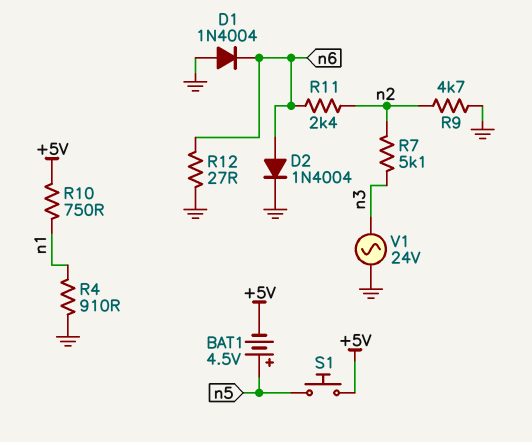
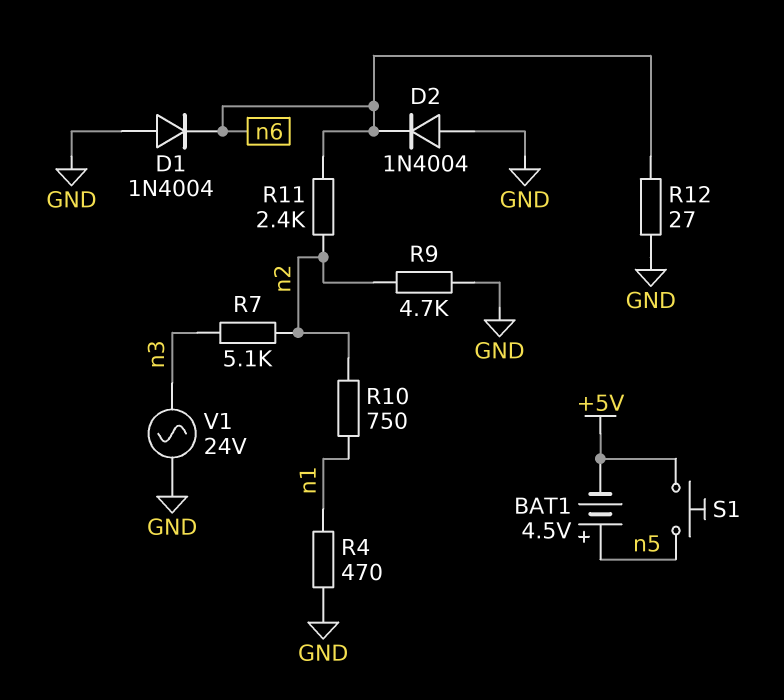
D2: diode 1N4004 (A n6, K GND) -> diode 1N4004 (A GND, K n6)
R4: 910 (GND, n1) -> 470 (GND, n1)
R10: 750 (+5V, n1) -> 750 (n1, n2)

